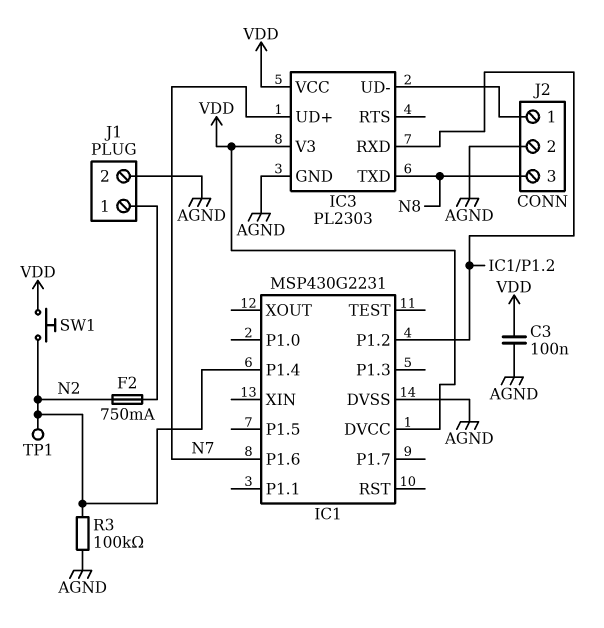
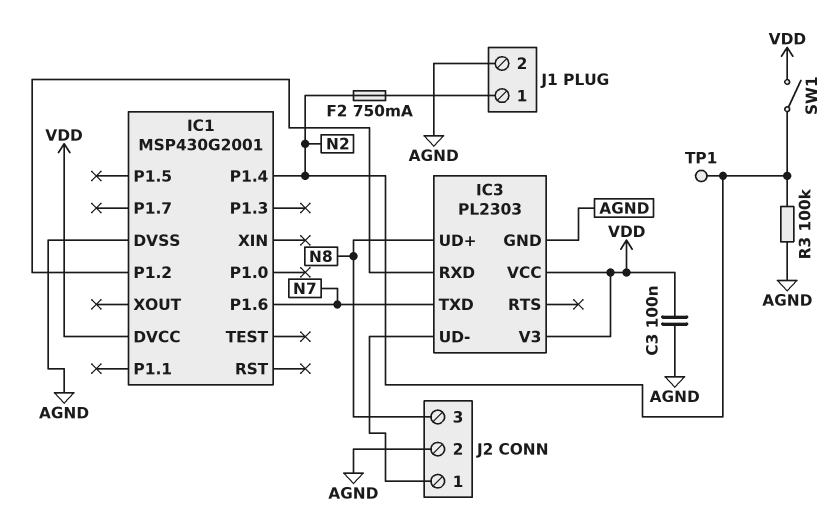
IC1: MSP430G2231 -> MSP430G2001
IC3 pin TXD: N8 -> N7
IC3 pin UD+: N7 -> N8
SW1: button (N2, VDD) -> switch (N2, VDD)

